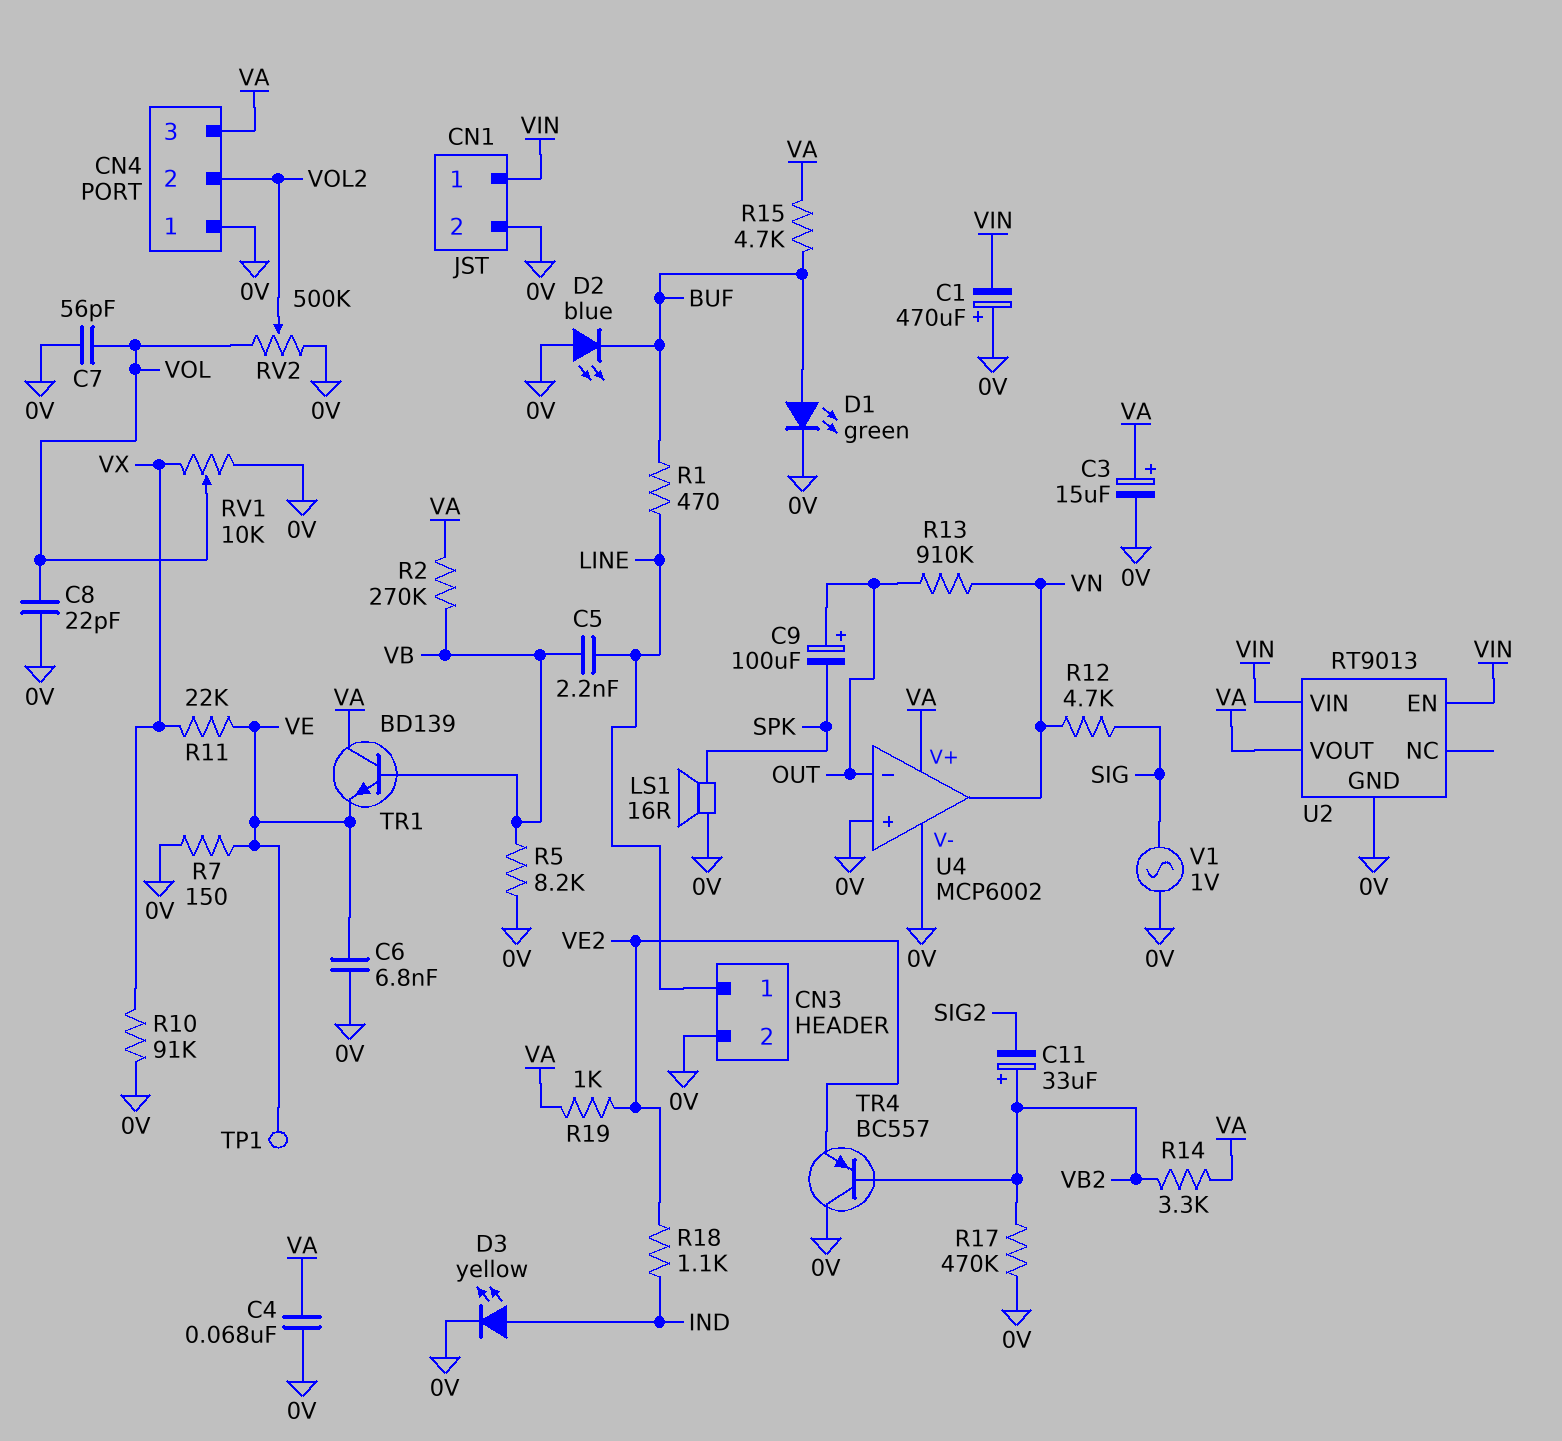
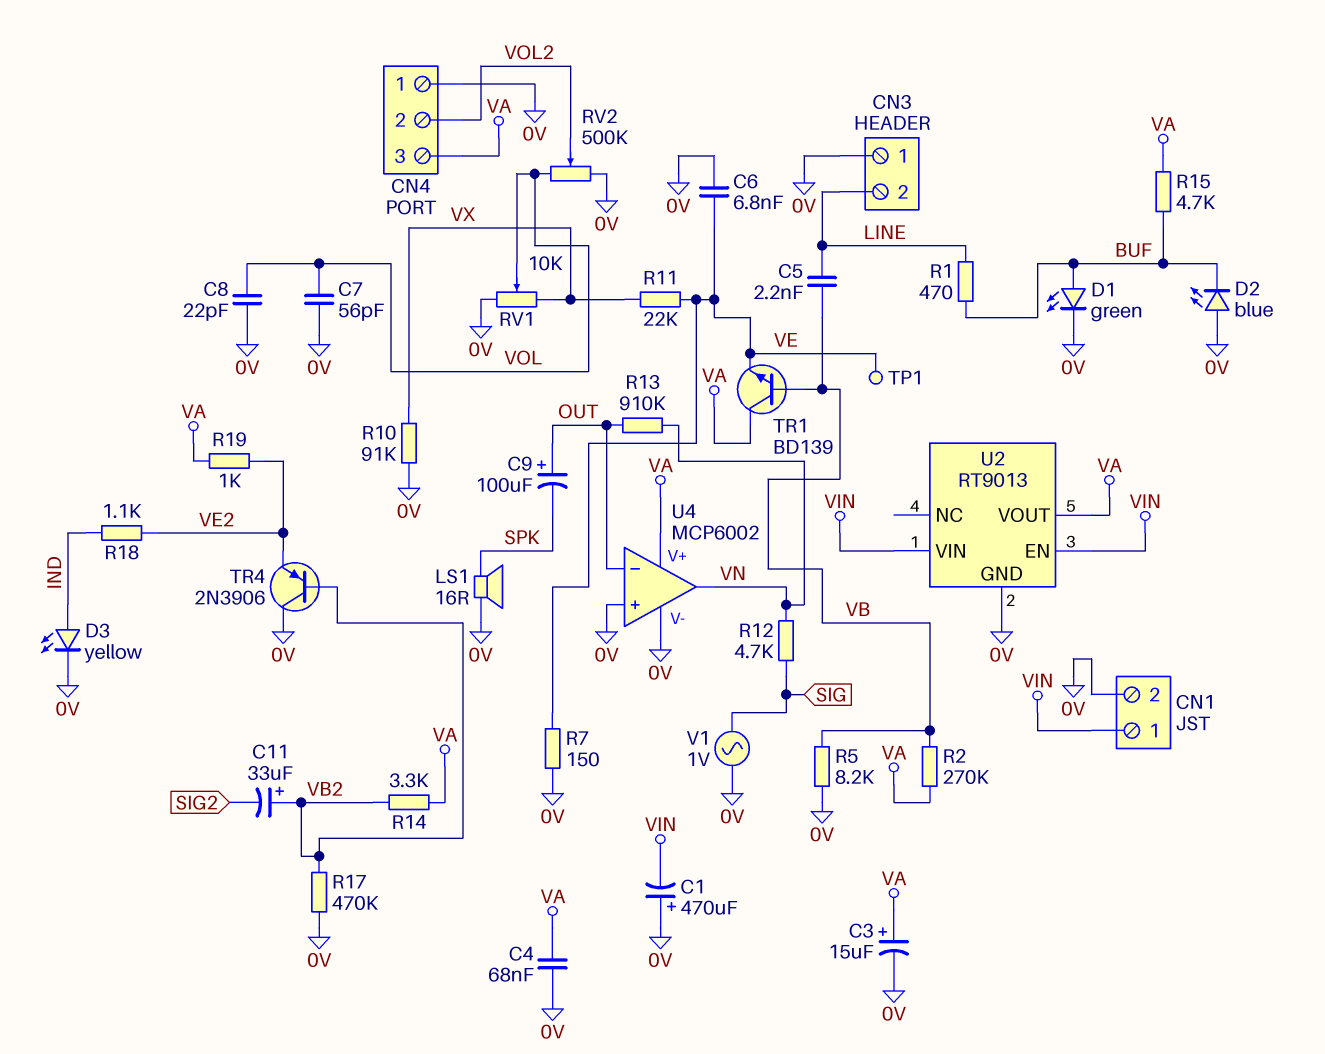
CN3 pin 1: LINE -> 0V
CN3 pin 2: 0V -> LINE
TR4: PNP BC557 (B VB2, C 0V, E VE2) -> PNP 2N3906 (B VB2, C 0V, E VE2)

